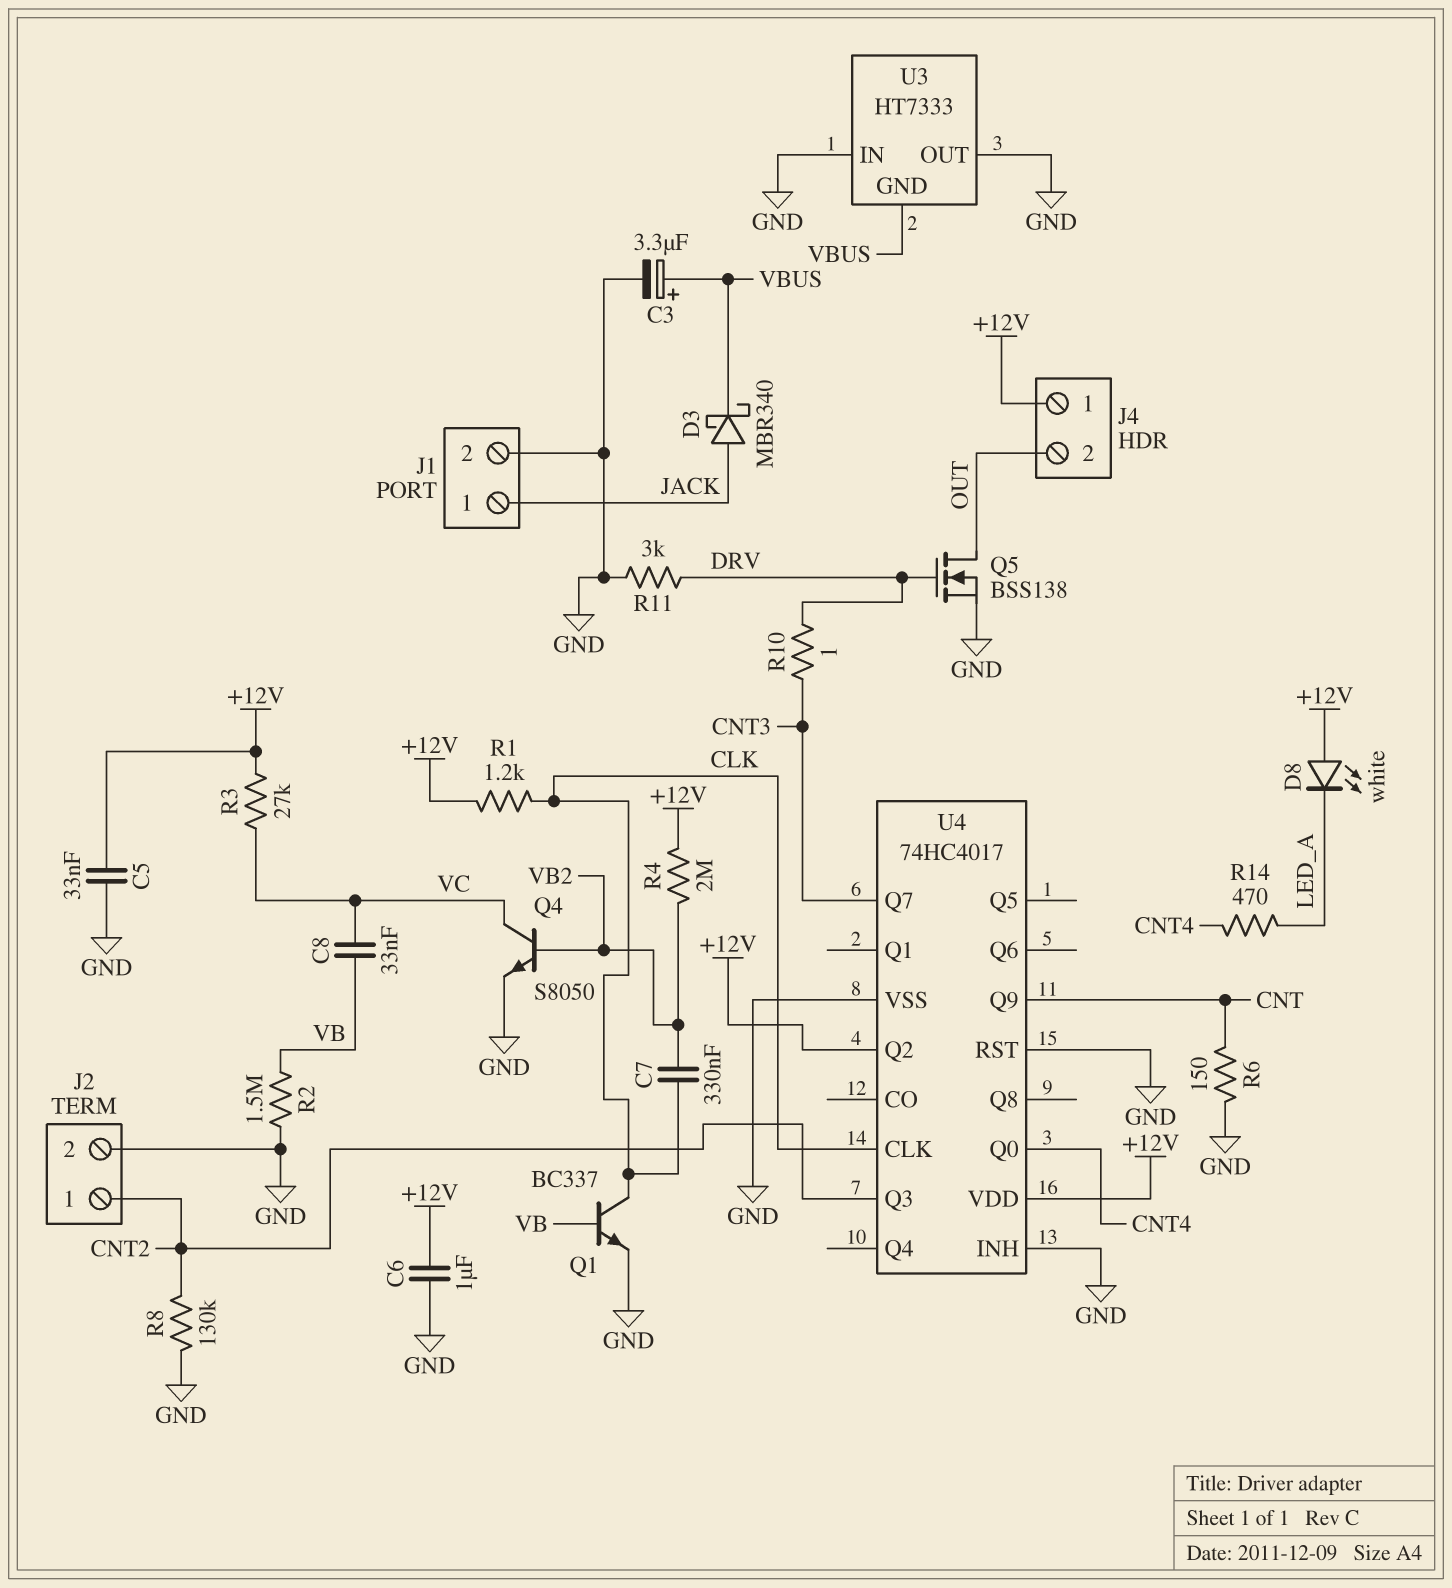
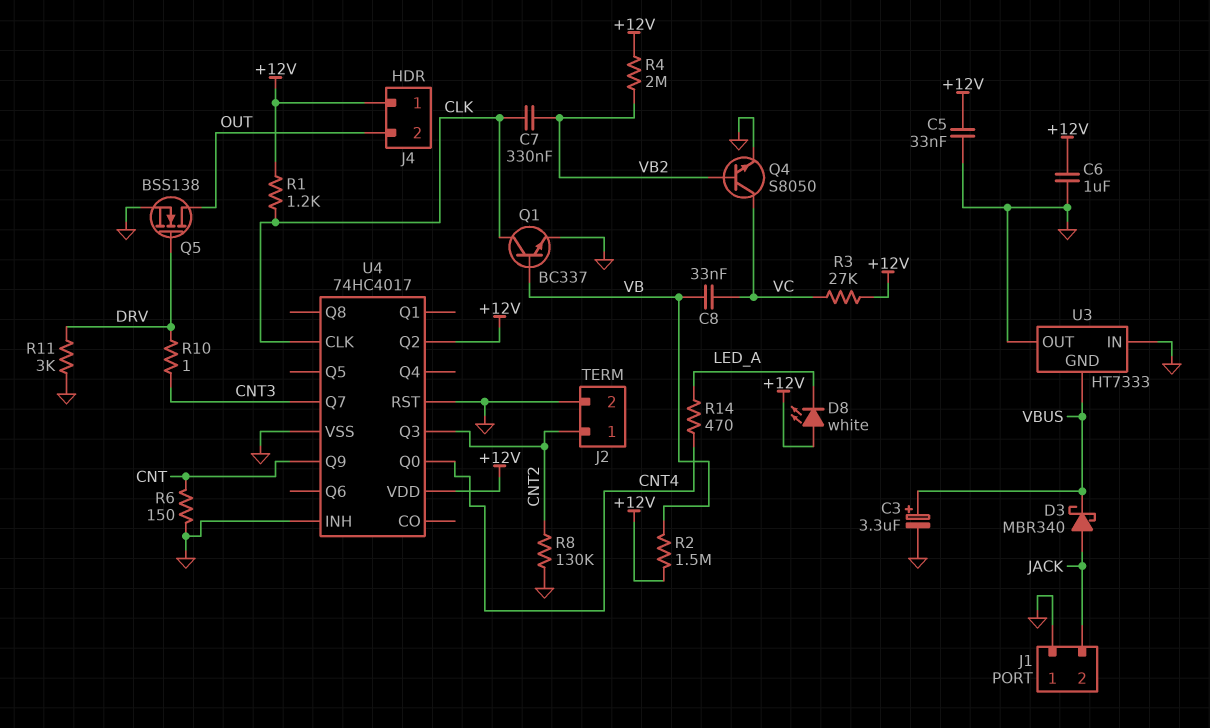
J1 pin 1: JACK -> GND
J1 pin 2: GND -> JACK
R2: 1.5M (GND, VB) -> 1.5M (+12V, VB)

